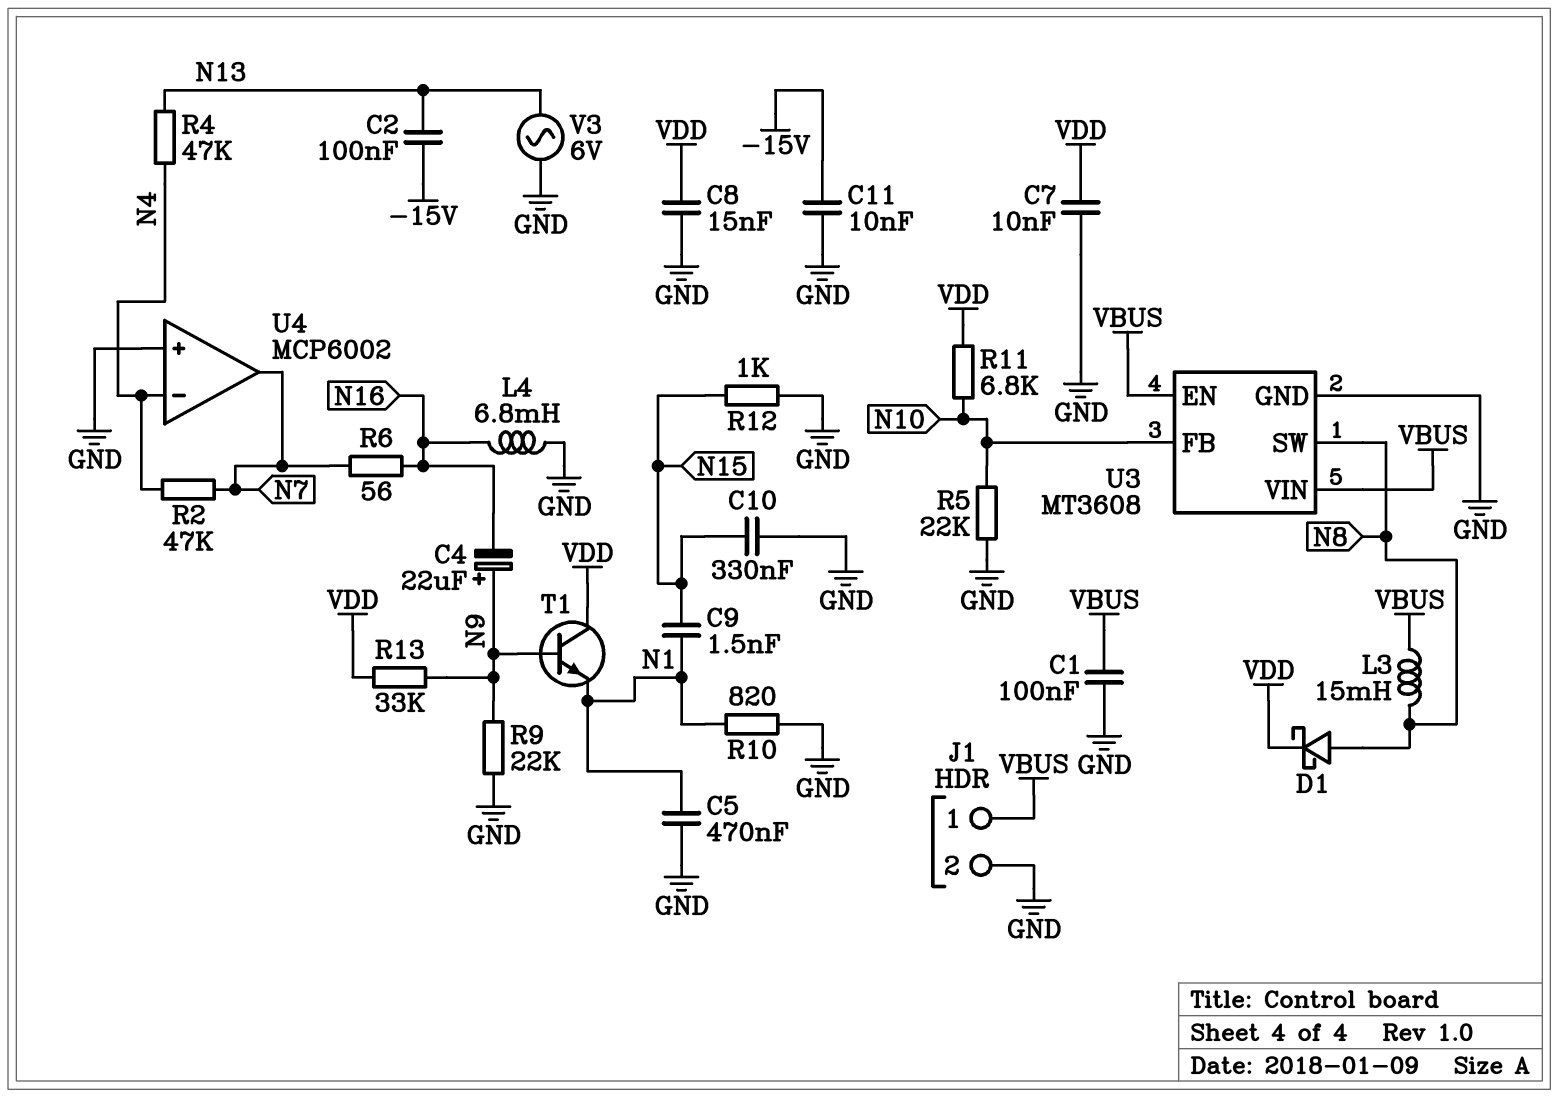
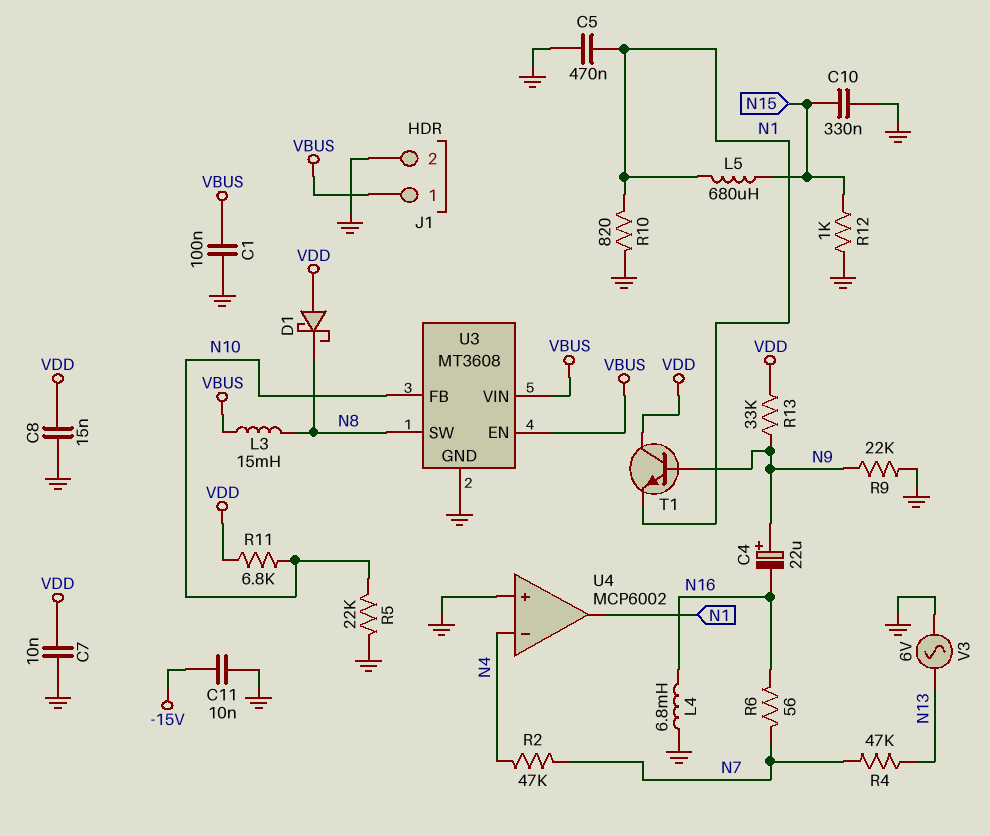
C2: 100nF (-15V, N13) -> none
C9: 1.5nF (N1, N15) -> none
D1: schottky (A N8, K VDD) -> schottky (A VDD, K N8)
L5: none -> 680uH (N1, N15)
R4: 47k (N4, N13) -> 47k (N7, N13)
U4 pin out: N7 -> N1

